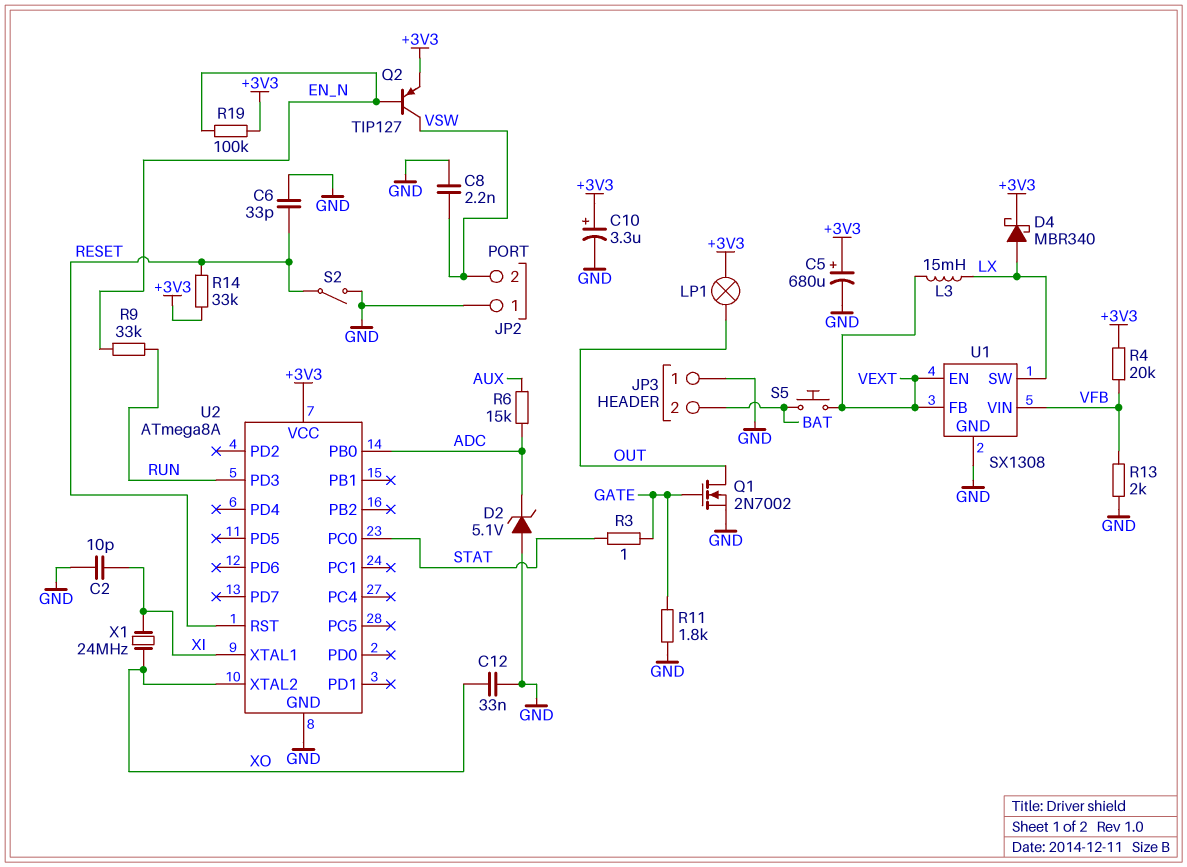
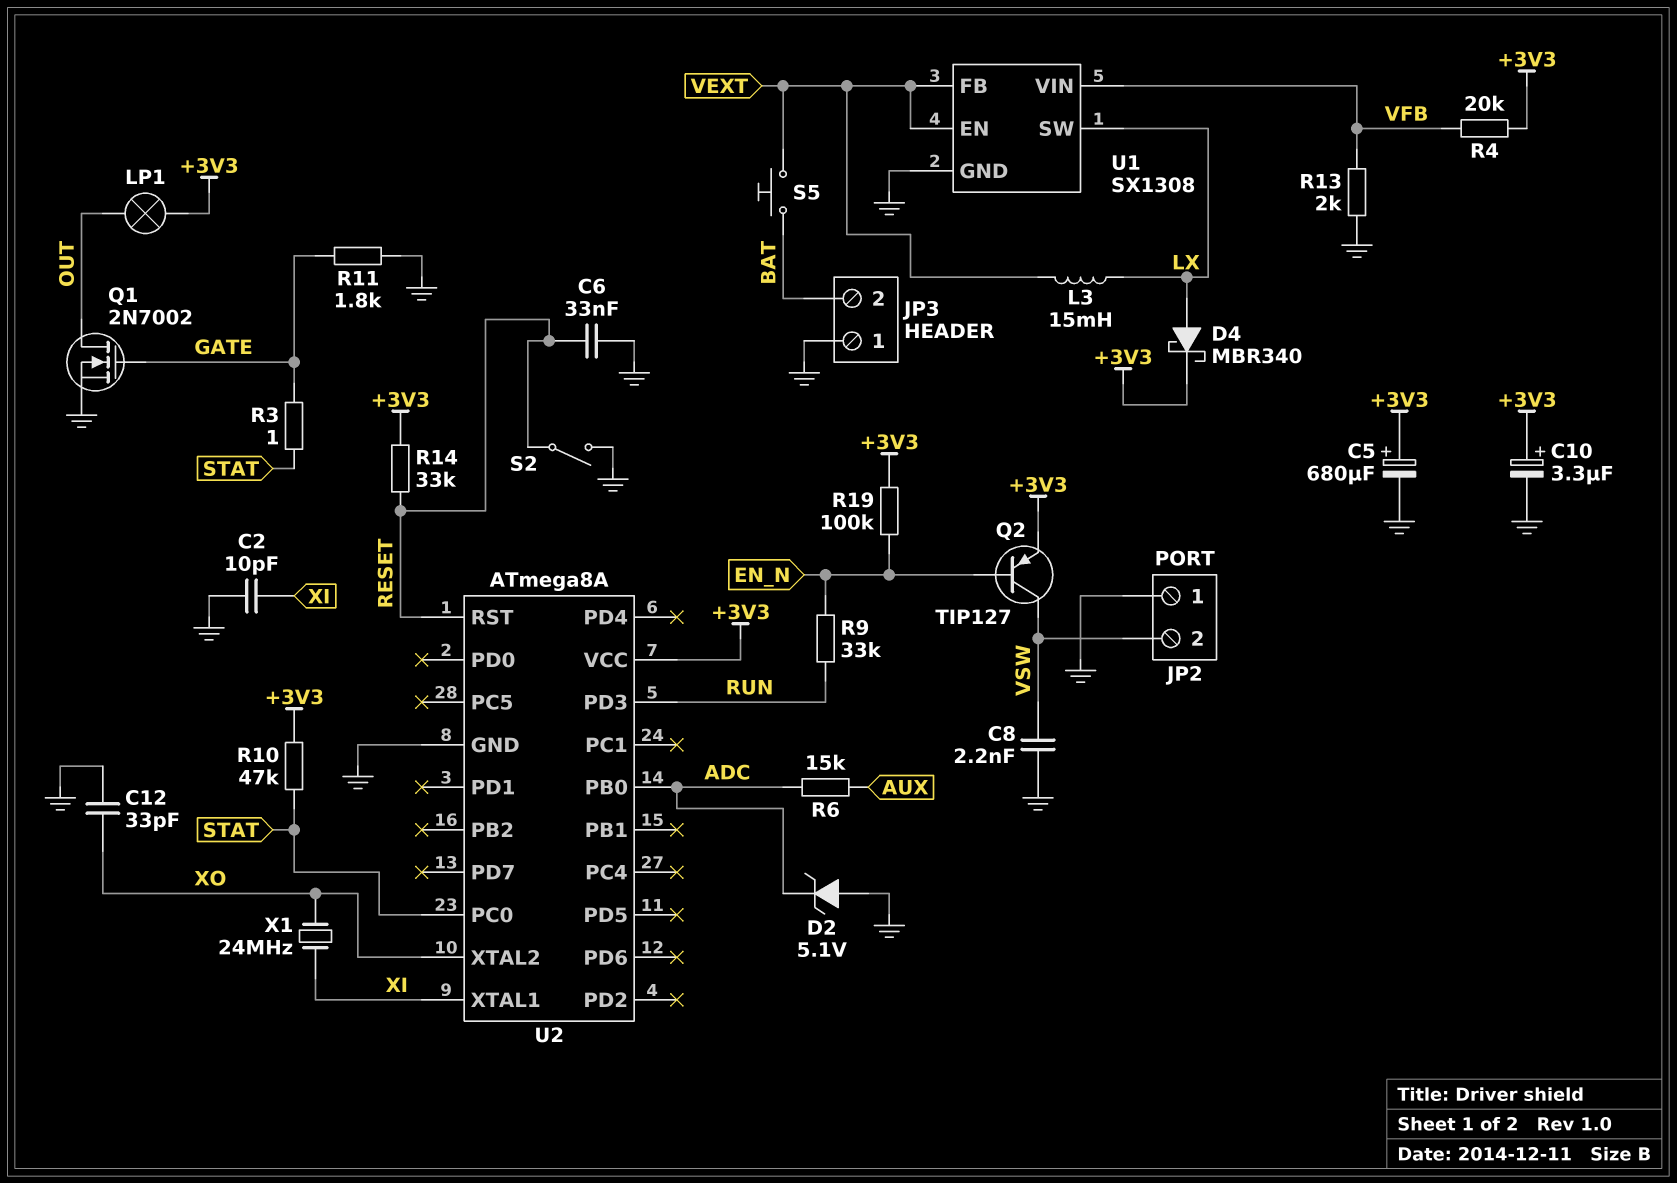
C6: 33pF (GND, RESET) -> 33nF (GND, RESET)
C12: 33nF (GND, XO) -> 33pF (GND, XO)
R10: none -> 47k (+3V3, STAT)

